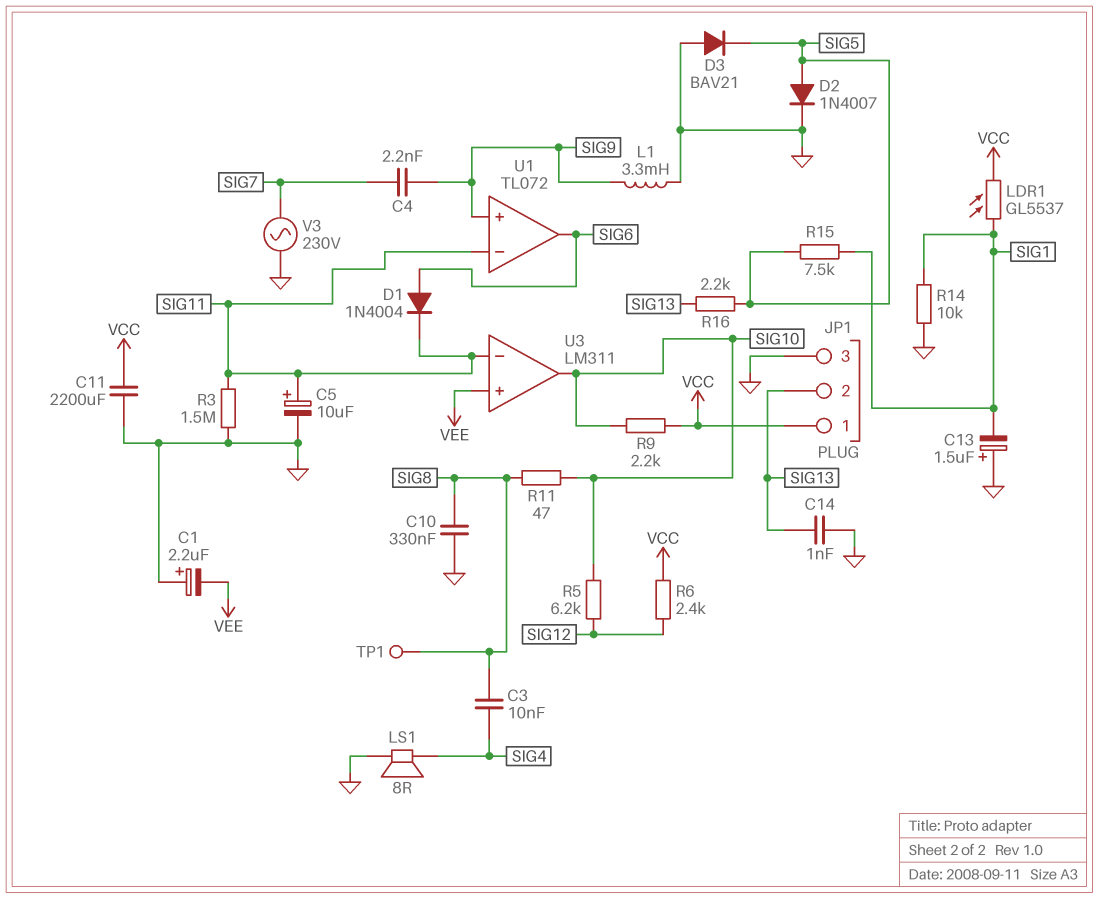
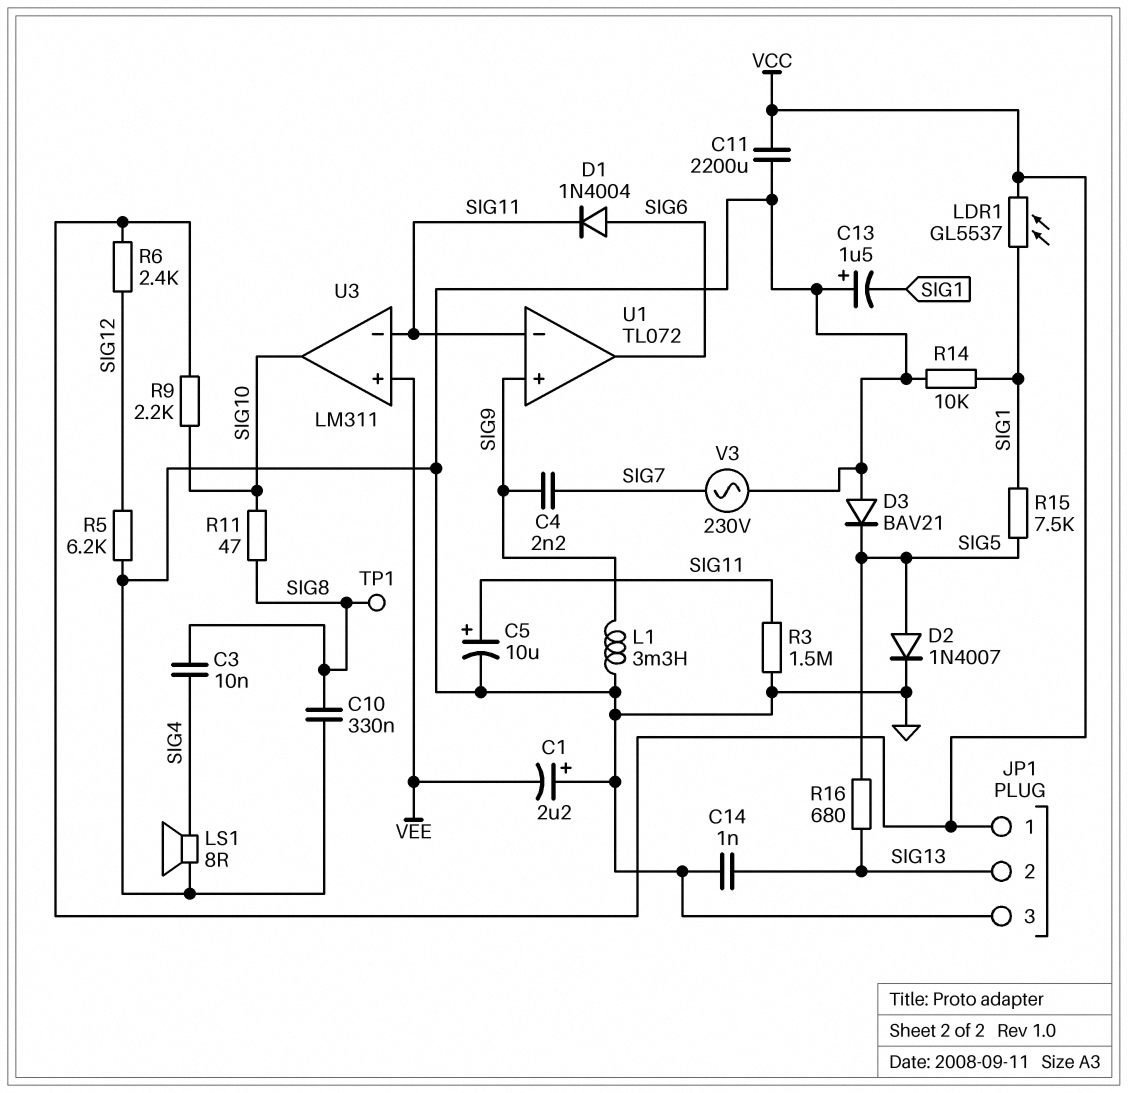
R5: 6.2k (SIG10, SIG12) -> 6.2k (GND, SIG12)
R16: 2.2k (SIG5, SIG13) -> 680 (SIG5, SIG13)

